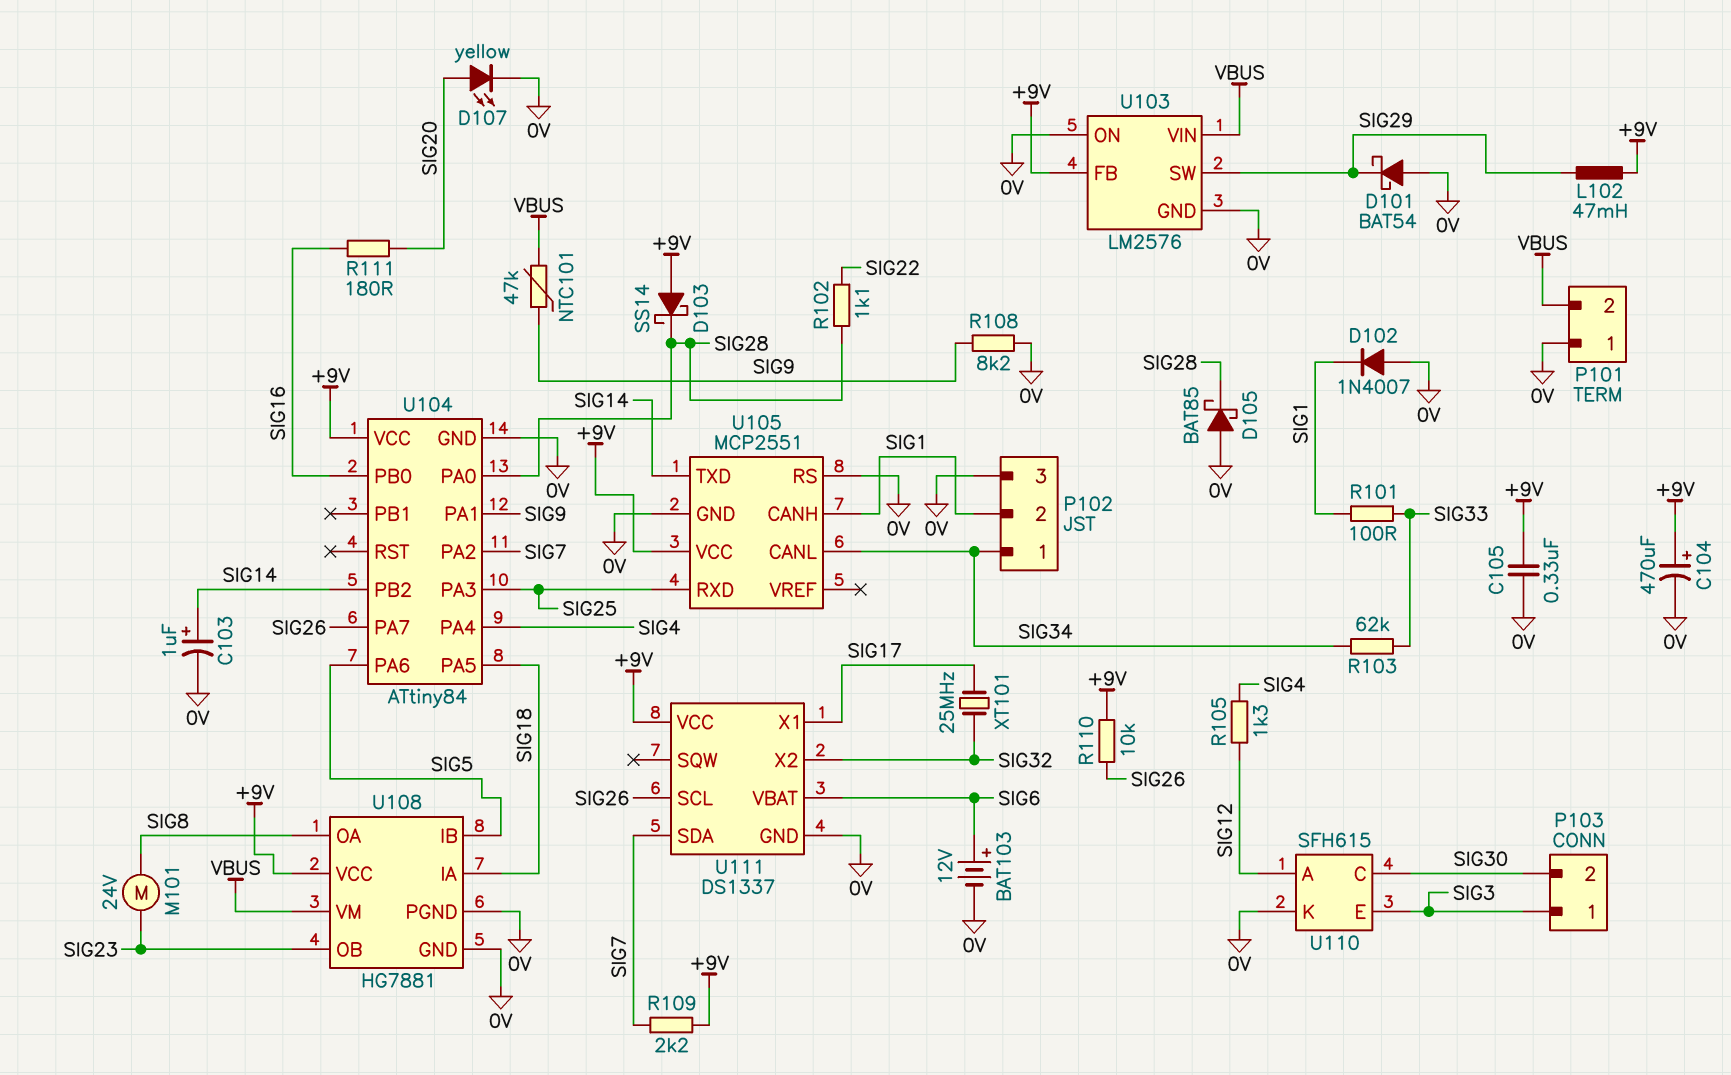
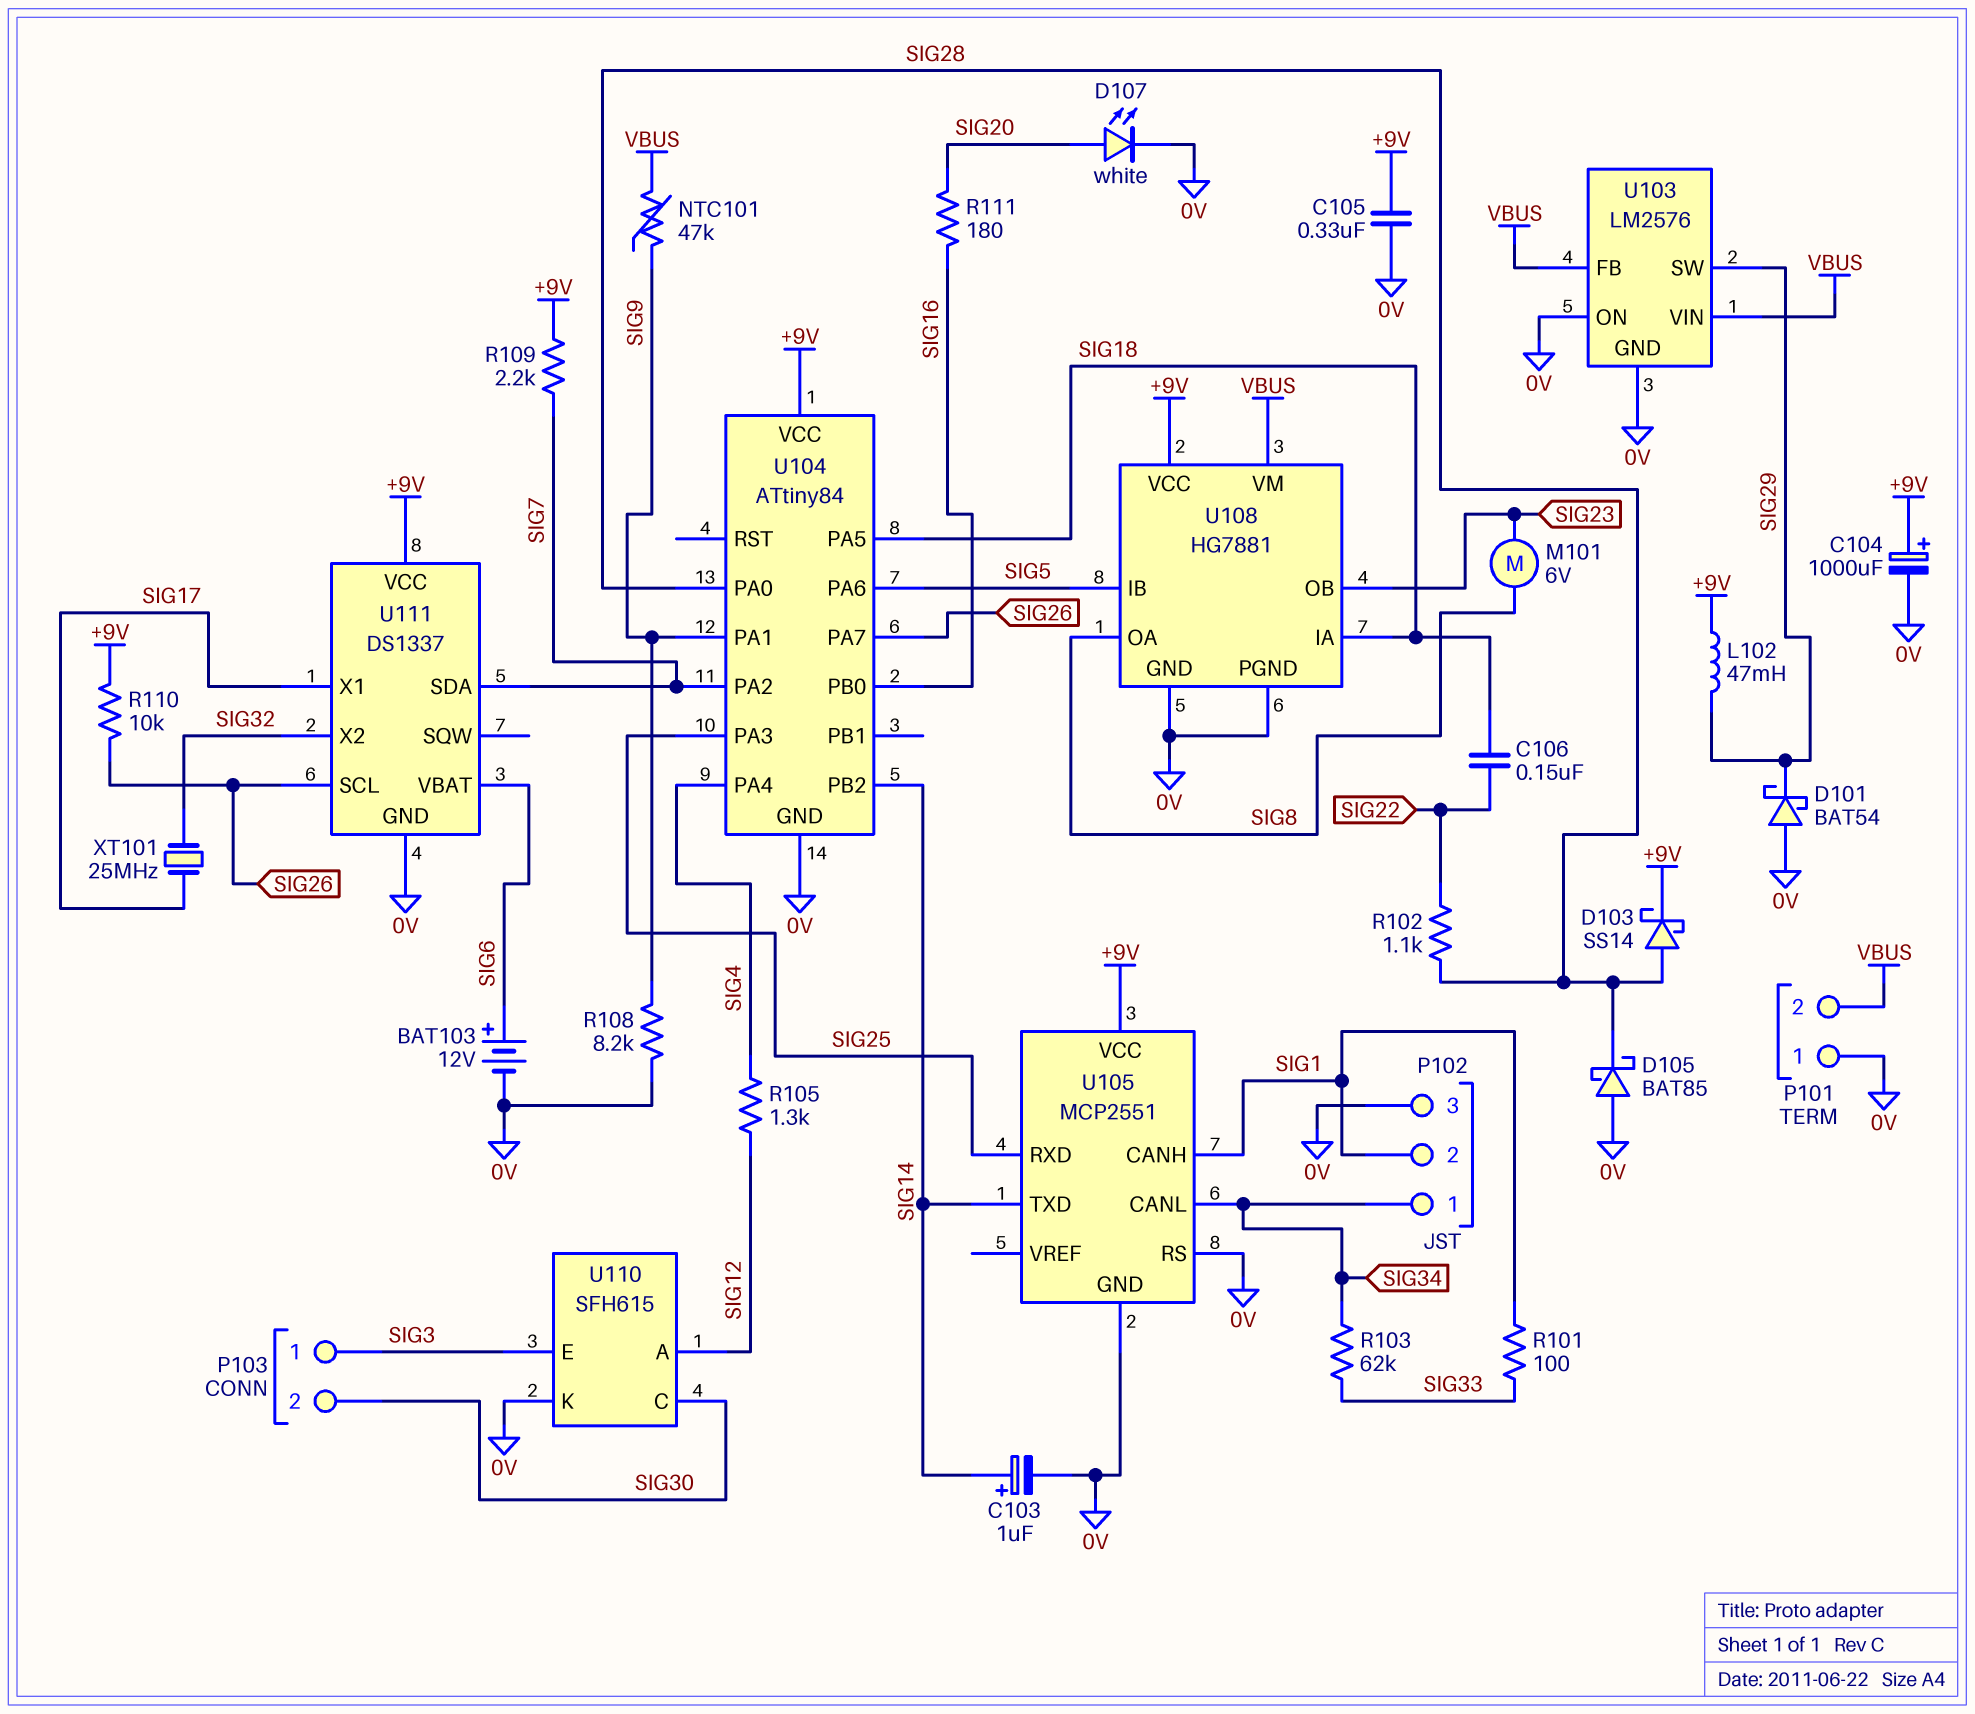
C104: 470uF (plus +9V, minus 0V) -> 1000uF (plus +9V, minus 0V)
C106: none -> 150nF (SIG18, SIG22)
D102: diode 1N4007 (A 0V, K SIG1) -> none
D103: schottky SS14 (A +9V, K SIG28) -> schottky SS14 (A SIG28, K +9V)
D107: LED yellow (A SIG20, K 0V) -> LED white (A SIG20, K 0V)
M101: motor 24V (SIG8, SIG23) -> motor 6V (SIG8, SIG23)
U103 pin FB: +9V -> VBUS

